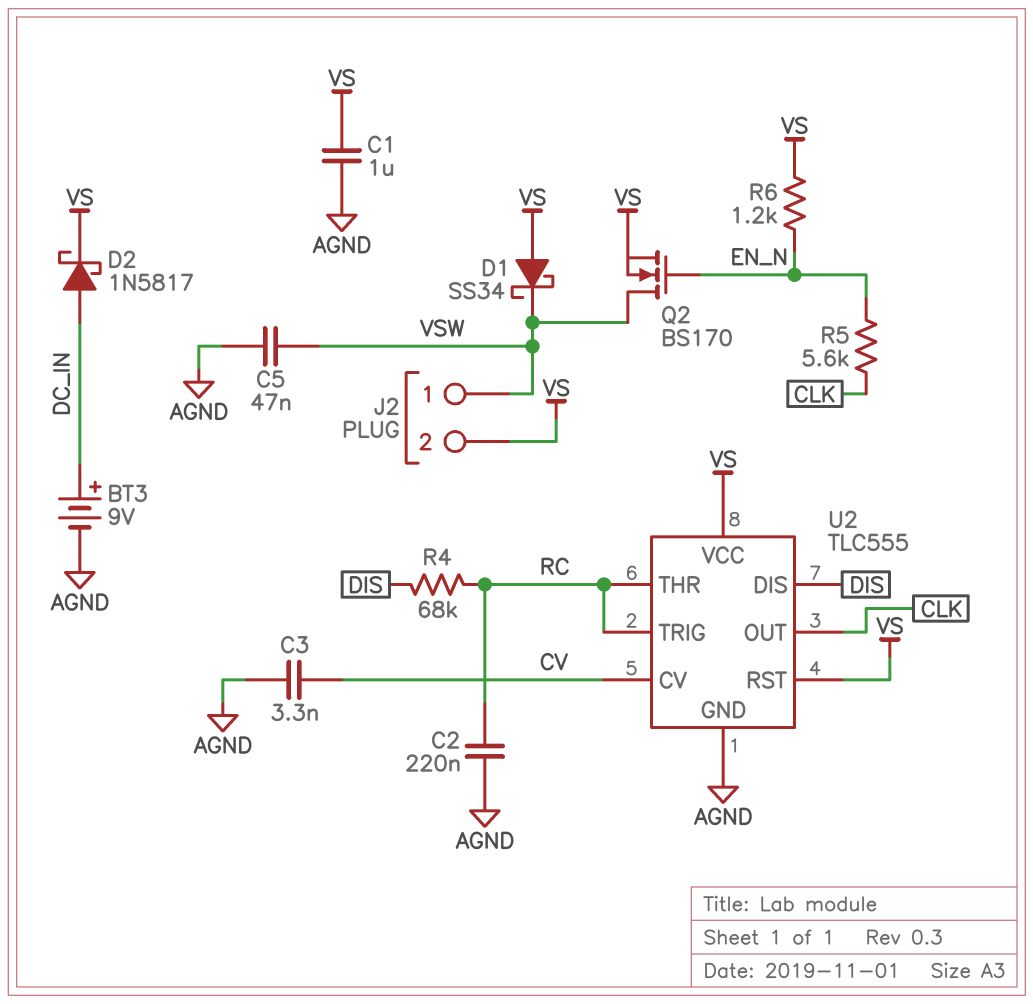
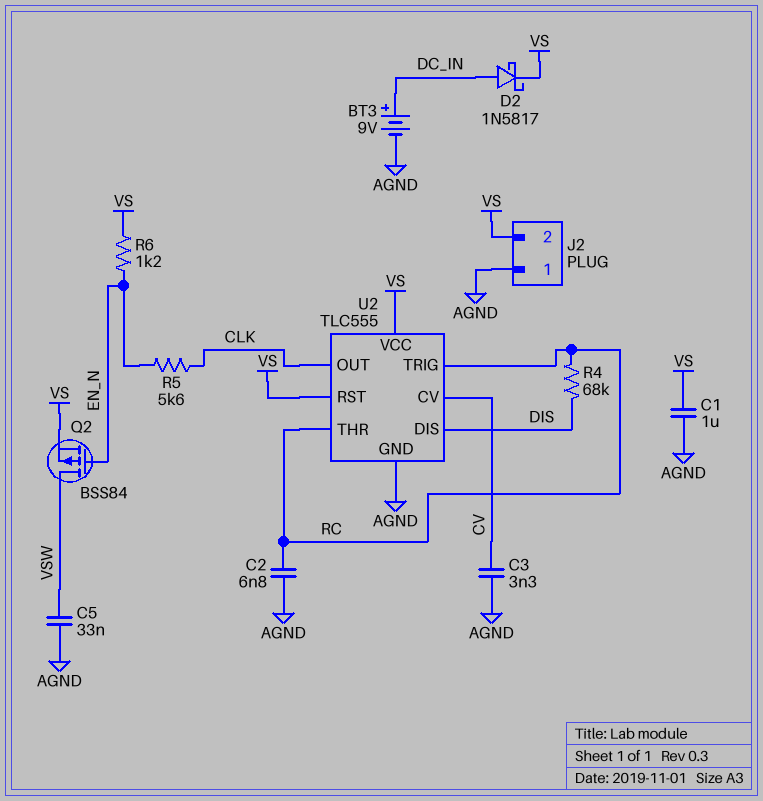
C2: 220nF (AGND, RC) -> 6.8nF (AGND, RC)
C5: 47nF (AGND, VSW) -> 33nF (AGND, VSW)
D1: schottky SS34 (A VS, K VSW) -> none
J2 pin 1: VSW -> AGND
Q2: NMOS BS170 (G EN_N, D VSW, S VS) -> PMOS BSS84 (G EN_N, D VSW, S VS)

